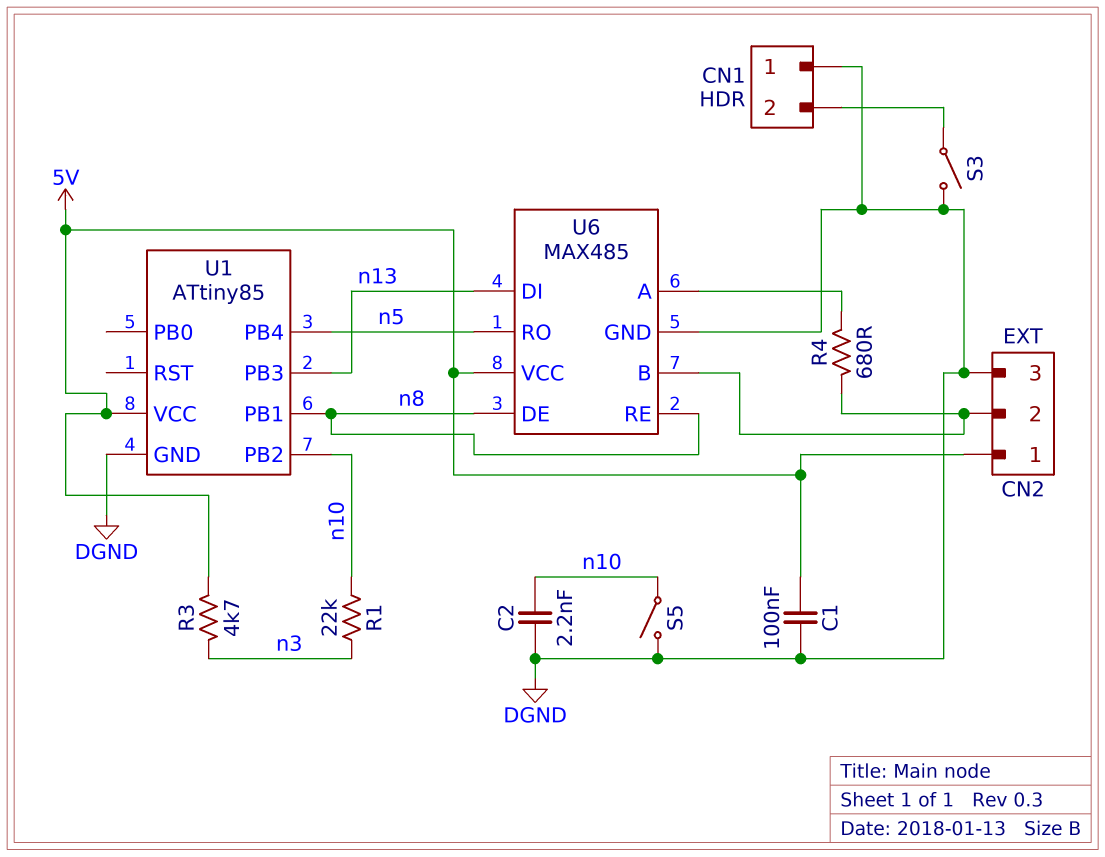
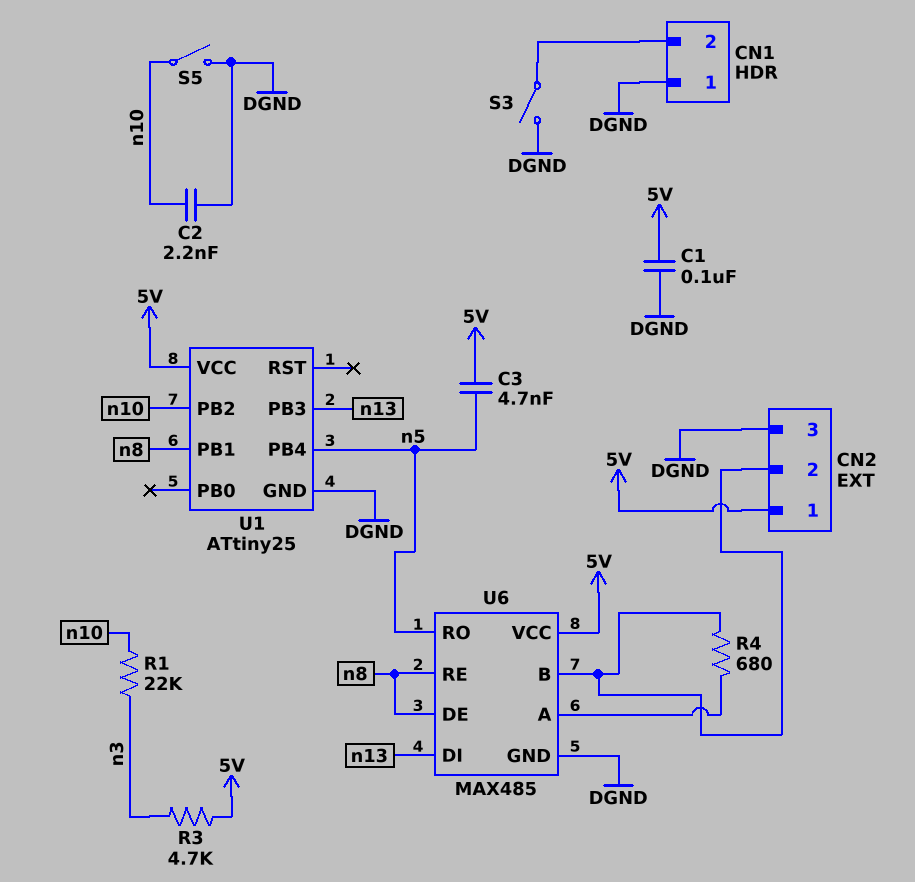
C3: none -> 4.7nF (5V, n5)
U1: ATtiny85 -> ATtiny25

